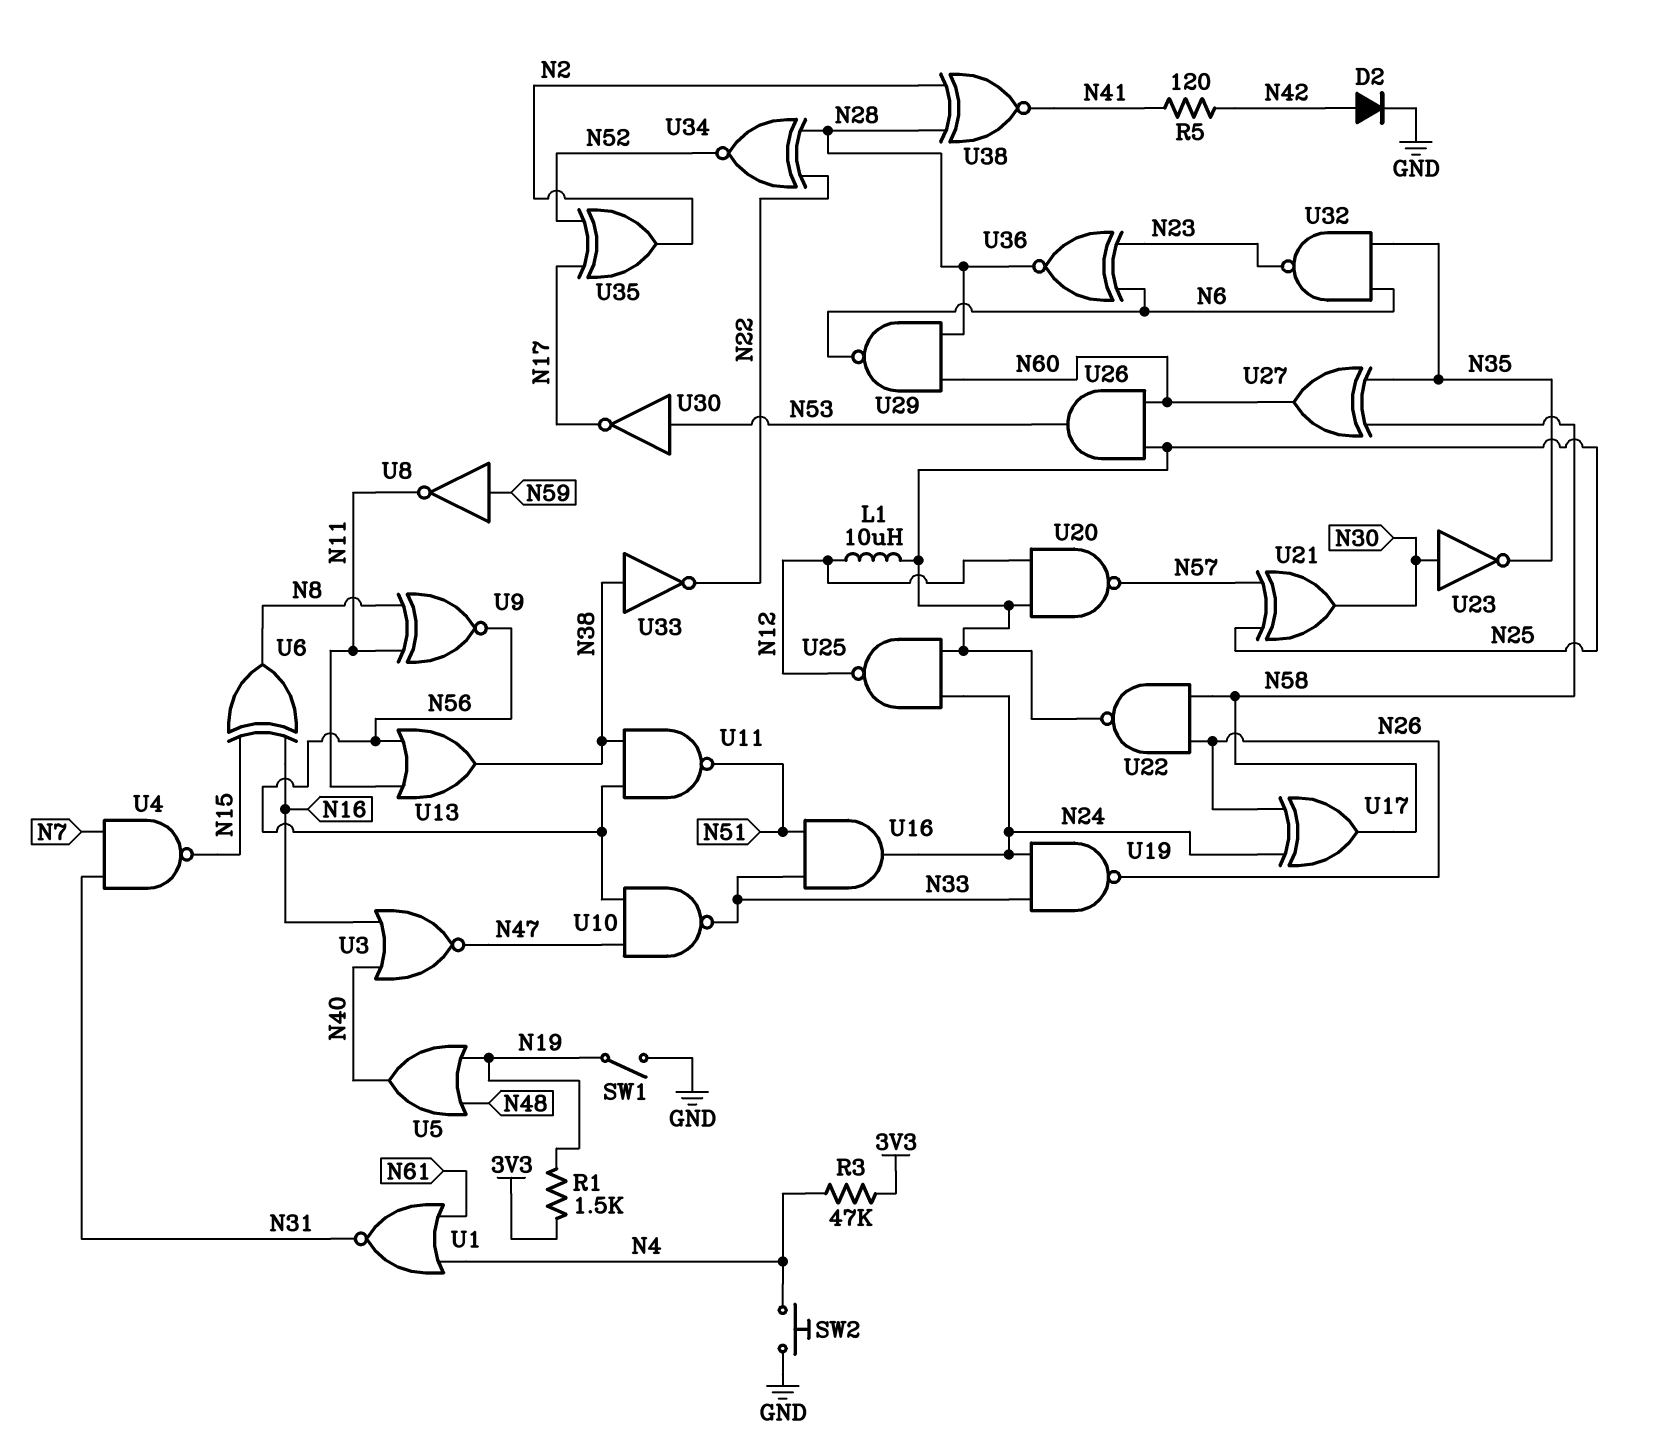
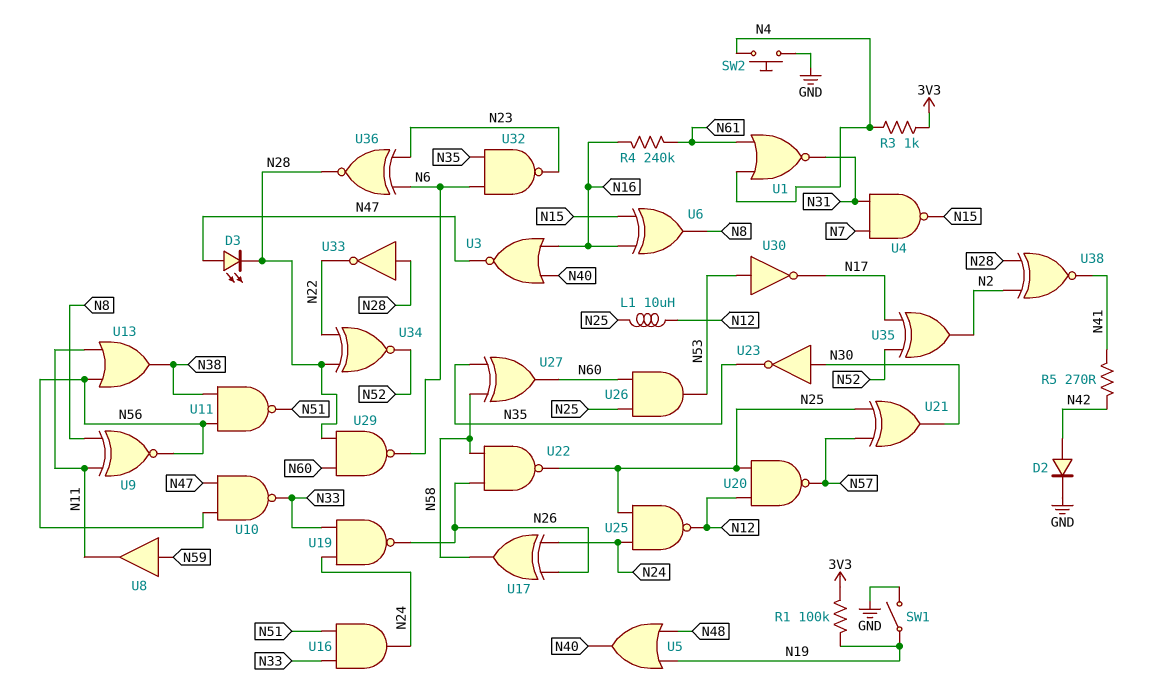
D3: none -> LED (A N47, K N28)
R1: 1.5k (3V3, N19) -> 100k (3V3, N19)
R3: 47k (3V3, N4) -> 1k (3V3, N4)
R4: none -> 240k (N16, N61)
R5: 120 (N41, N42) -> 270 (N41, N42)
U8: NOT (in N59, out N11) -> buffer (in N59, out N11)
U33: NOT (in N38, out N22) -> NOT (in N28, out N22)

